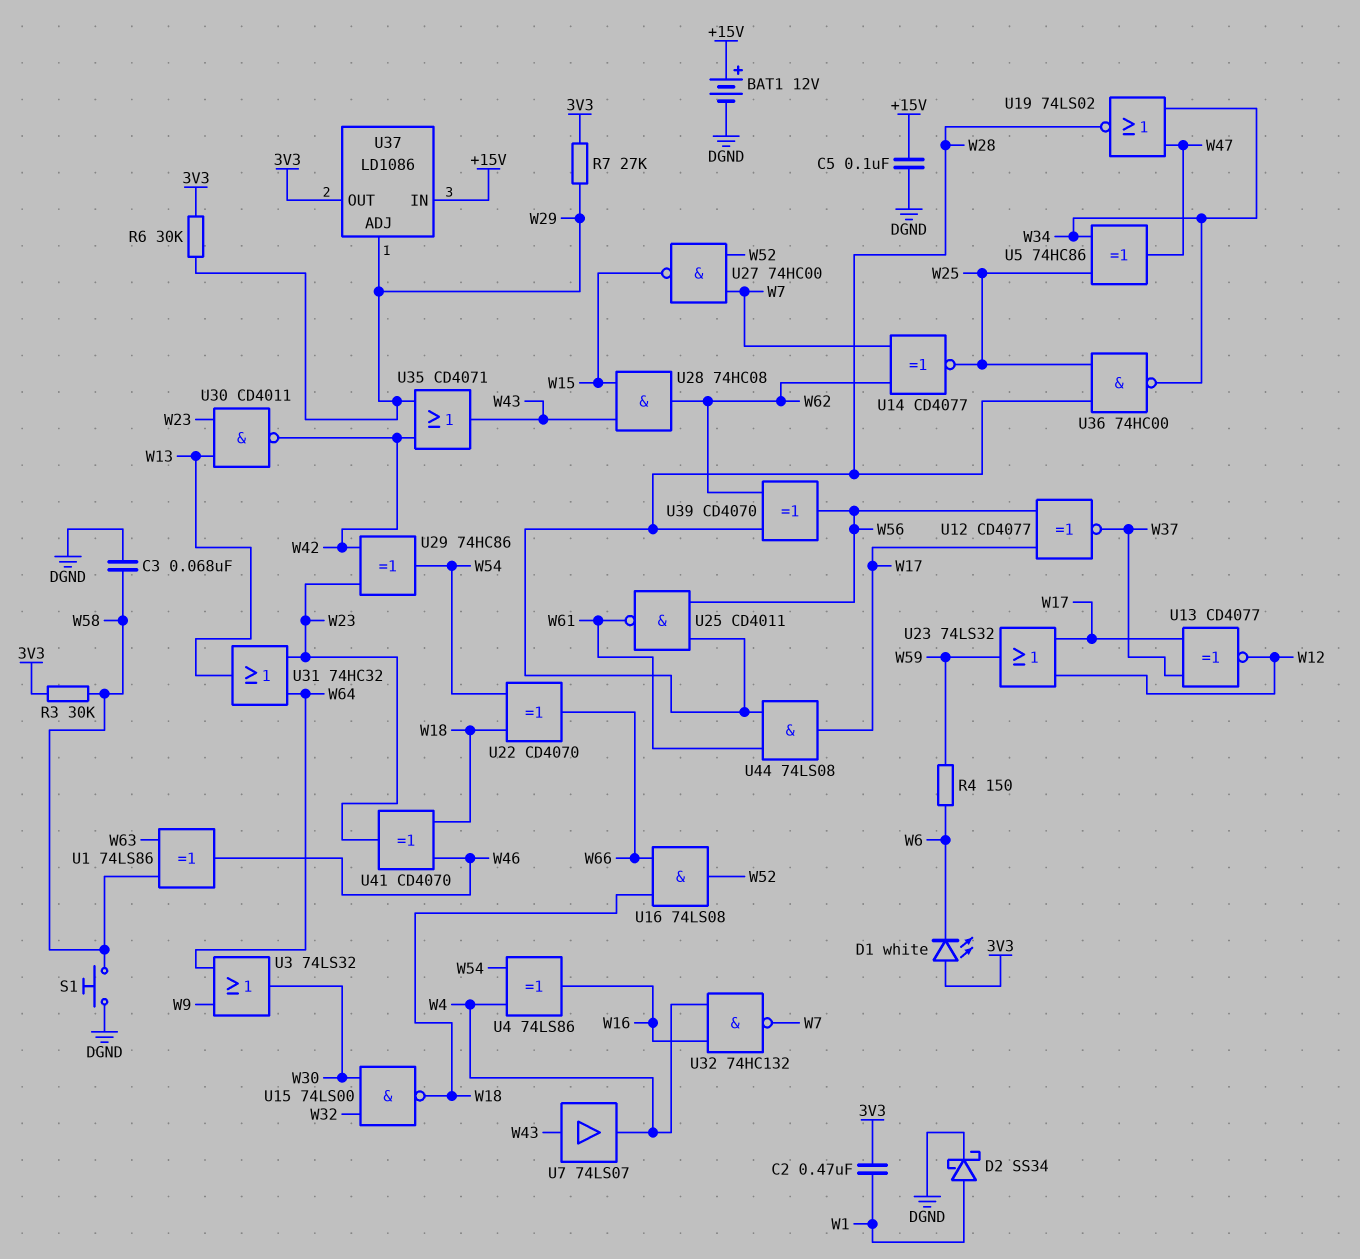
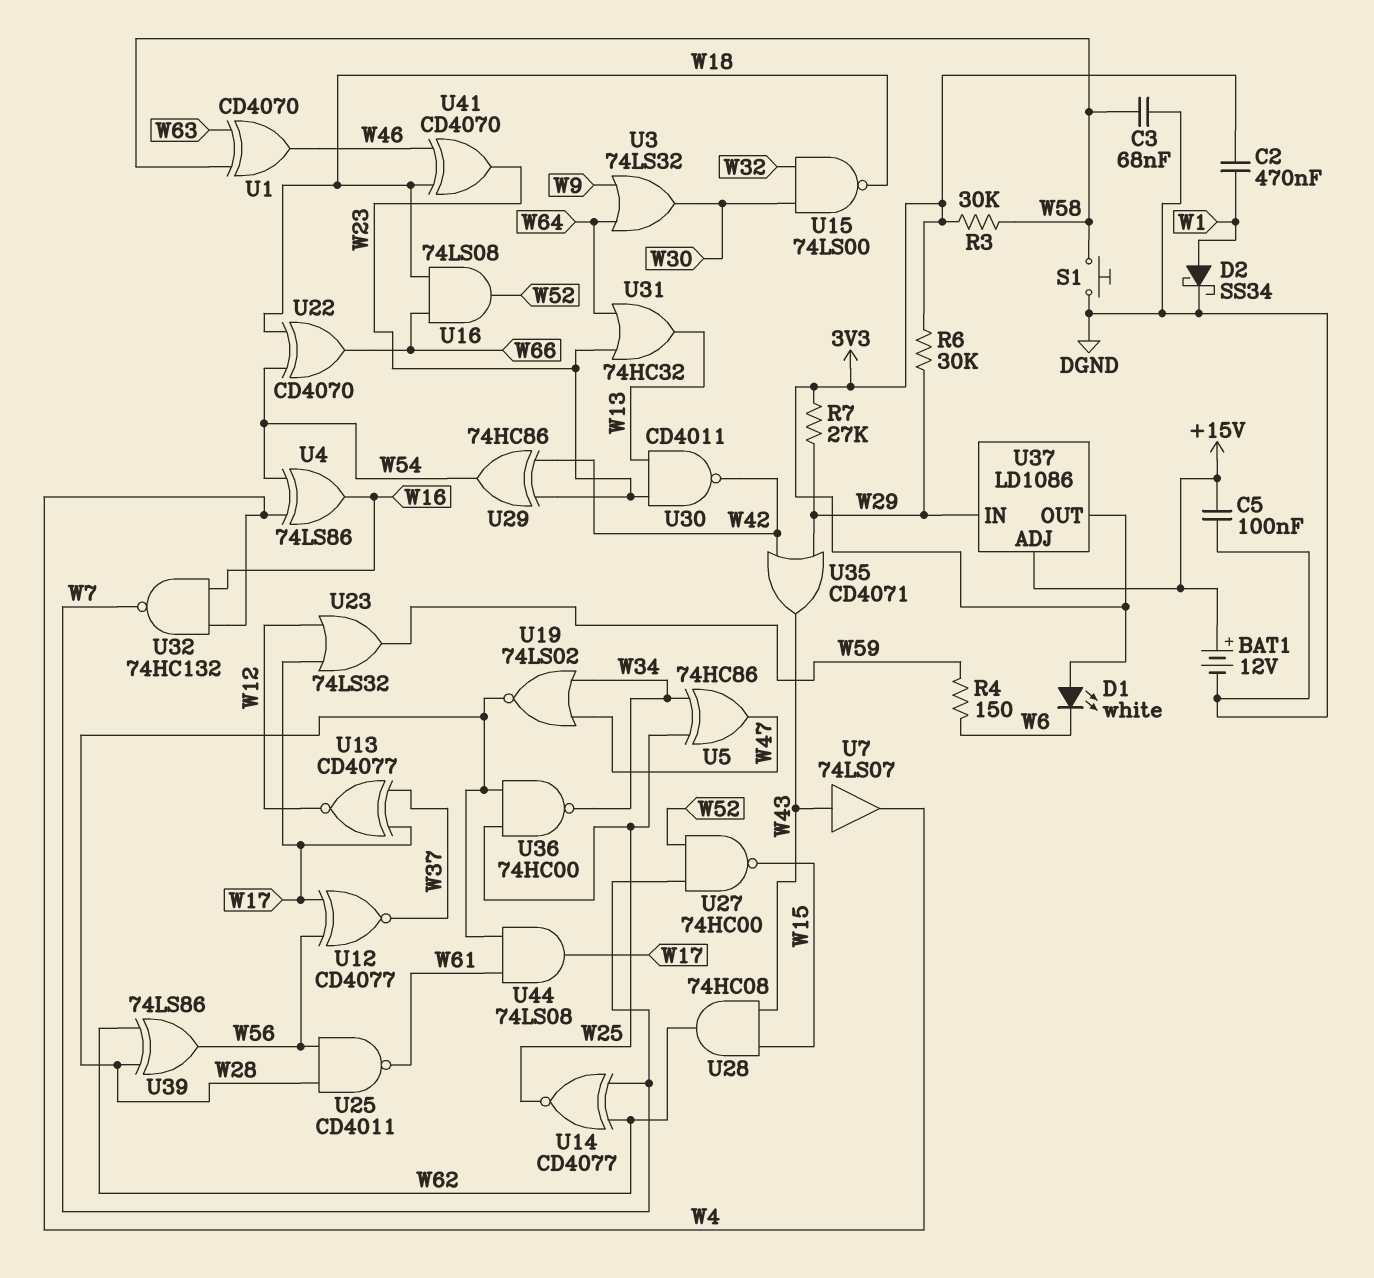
U1: XOR 74LS86 (in W58, in W63, out W46) -> XOR CD4070 (in W58, in W63, out W46)
U37 pin ADJ: W29 -> +15V
U37 pin IN: +15V -> W29
U39: XOR CD4070 (in W28, in W62, out W56) -> XOR 74LS86 (in W28, in W62, out W56)

